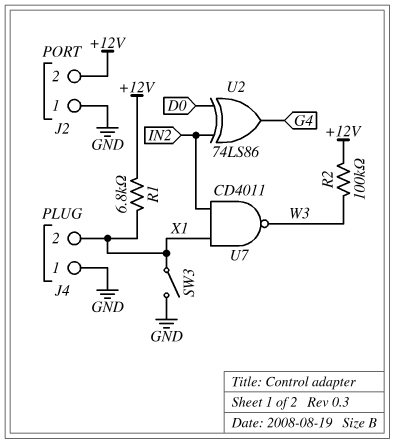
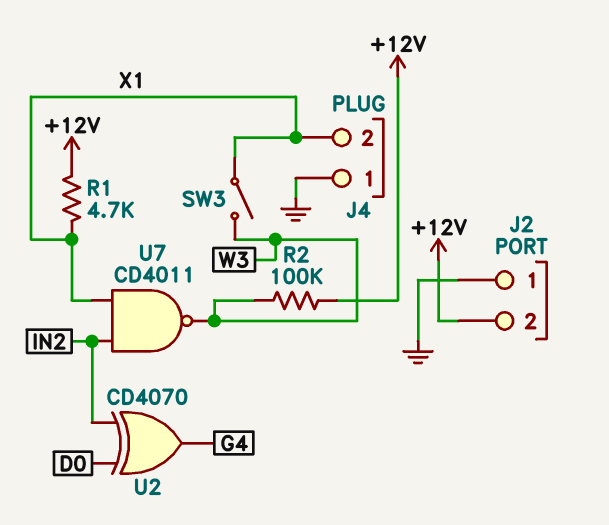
R1: 6.8k (+12V, X1) -> 4.7k (+12V, X1)
SW3: switch (GND, X1) -> switch (W3, X1)
U2: XOR 74LS86 (in D0, in IN2, out G4) -> XOR CD4070 (in D0, in IN2, out G4)

